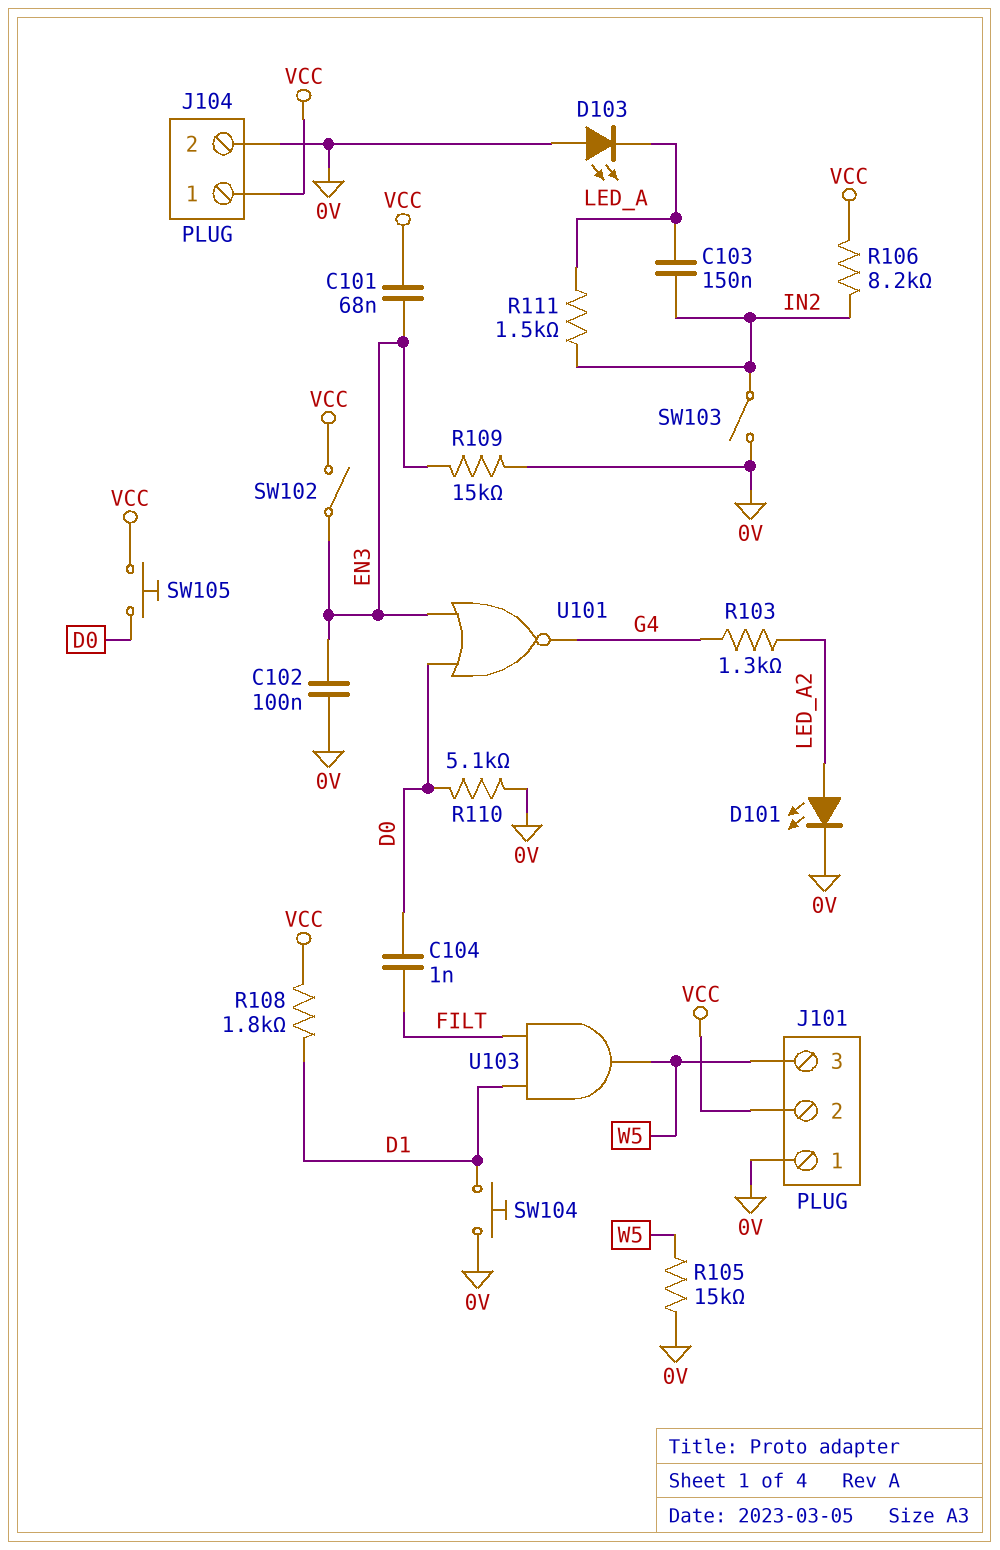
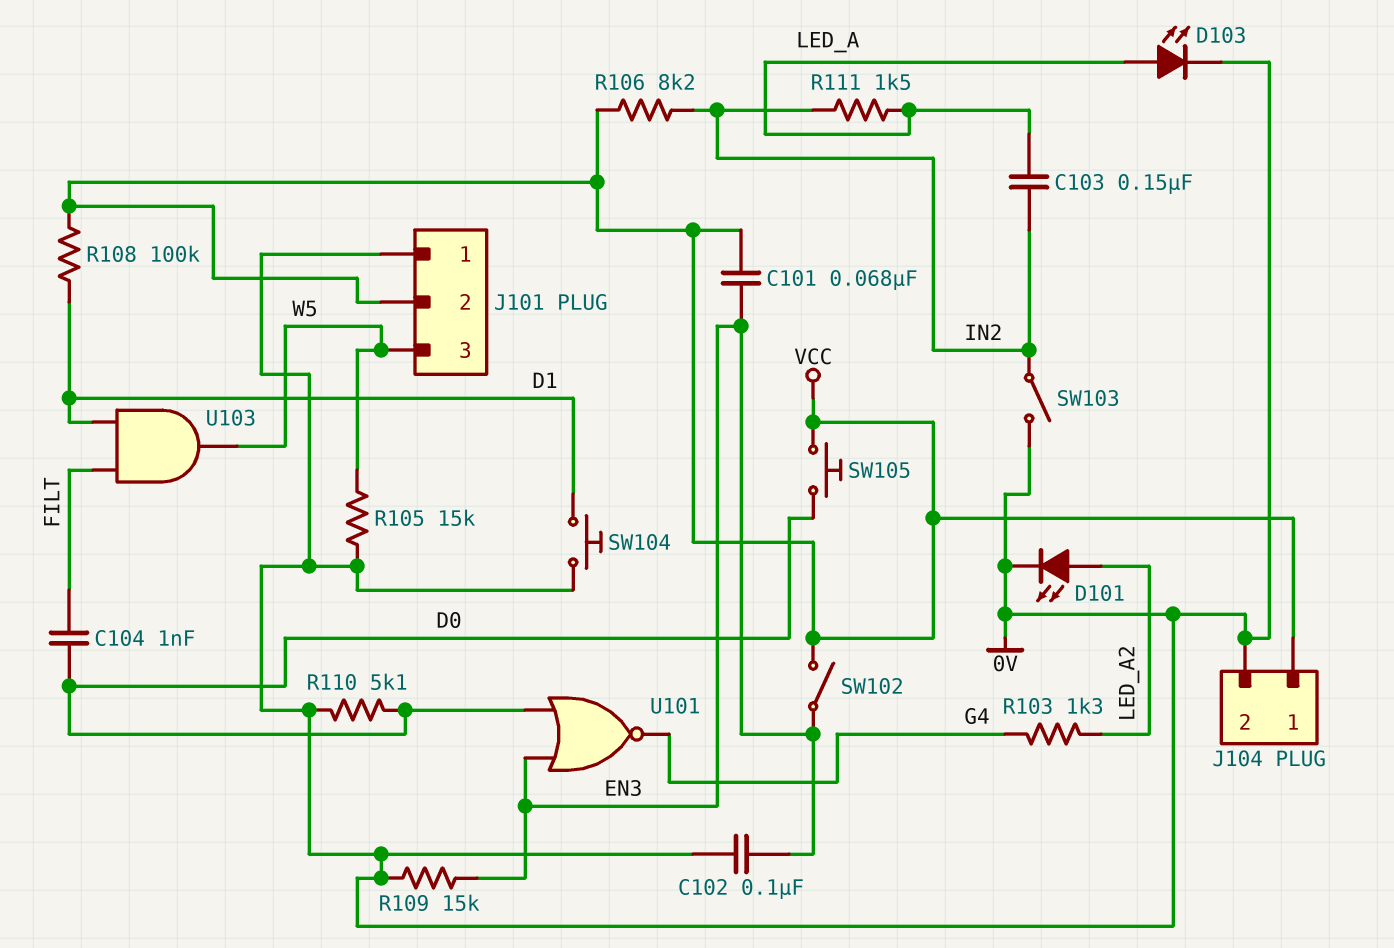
D103: LED (A 0V, K LED_A) -> LED (A LED_A, K 0V)
R108: 1.8k (D1, VCC) -> 100k (D1, VCC)

